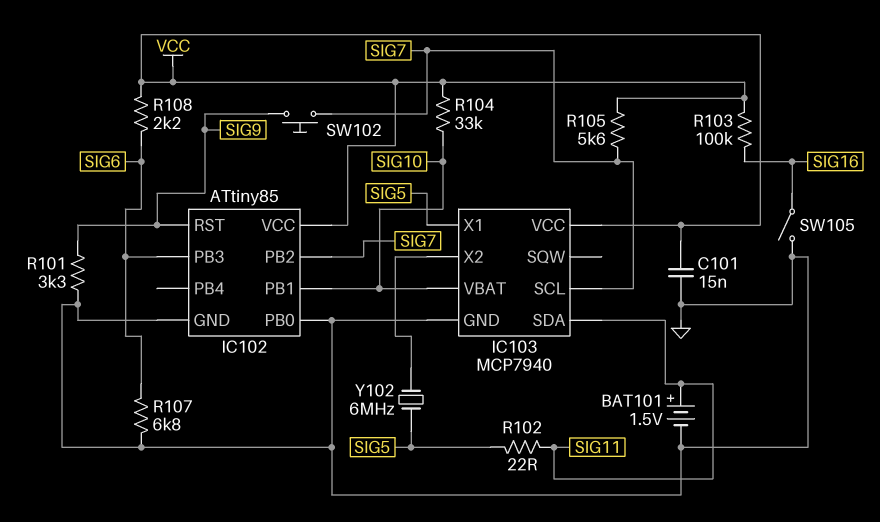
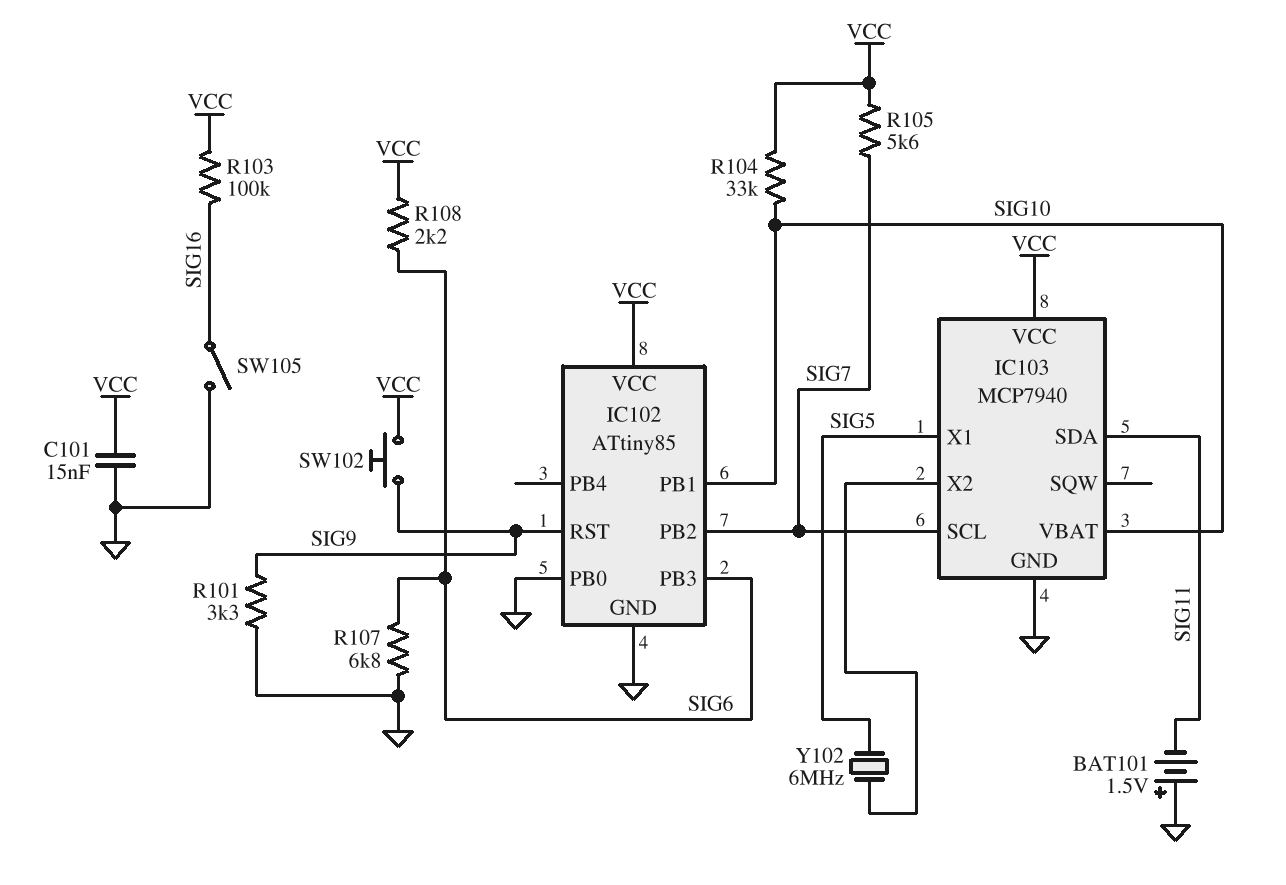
BAT101: 1.5V (plus SIG11, minus GND) -> 1.5V (plus GND, minus SIG11)
R102: 22 (SIG5, SIG11) -> none
SW102: button (SIG7, SIG9) -> button (SIG9, VCC)

